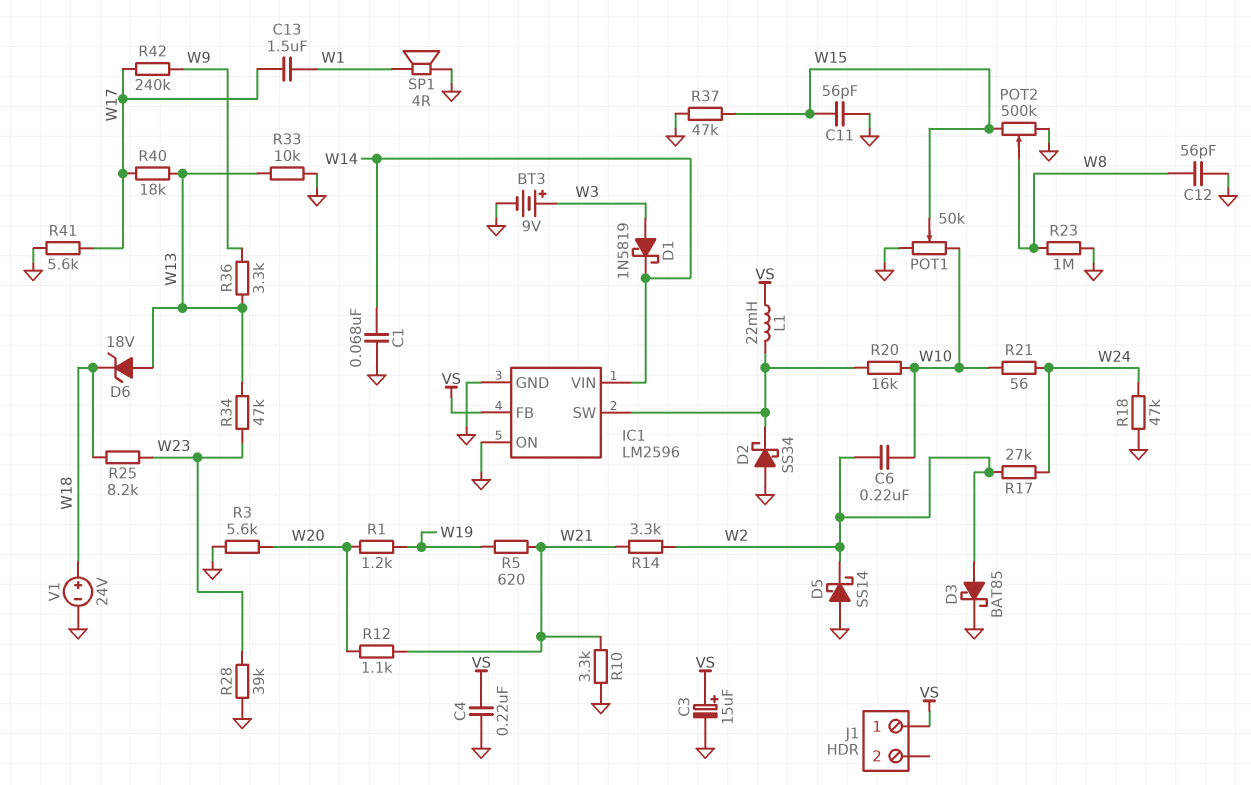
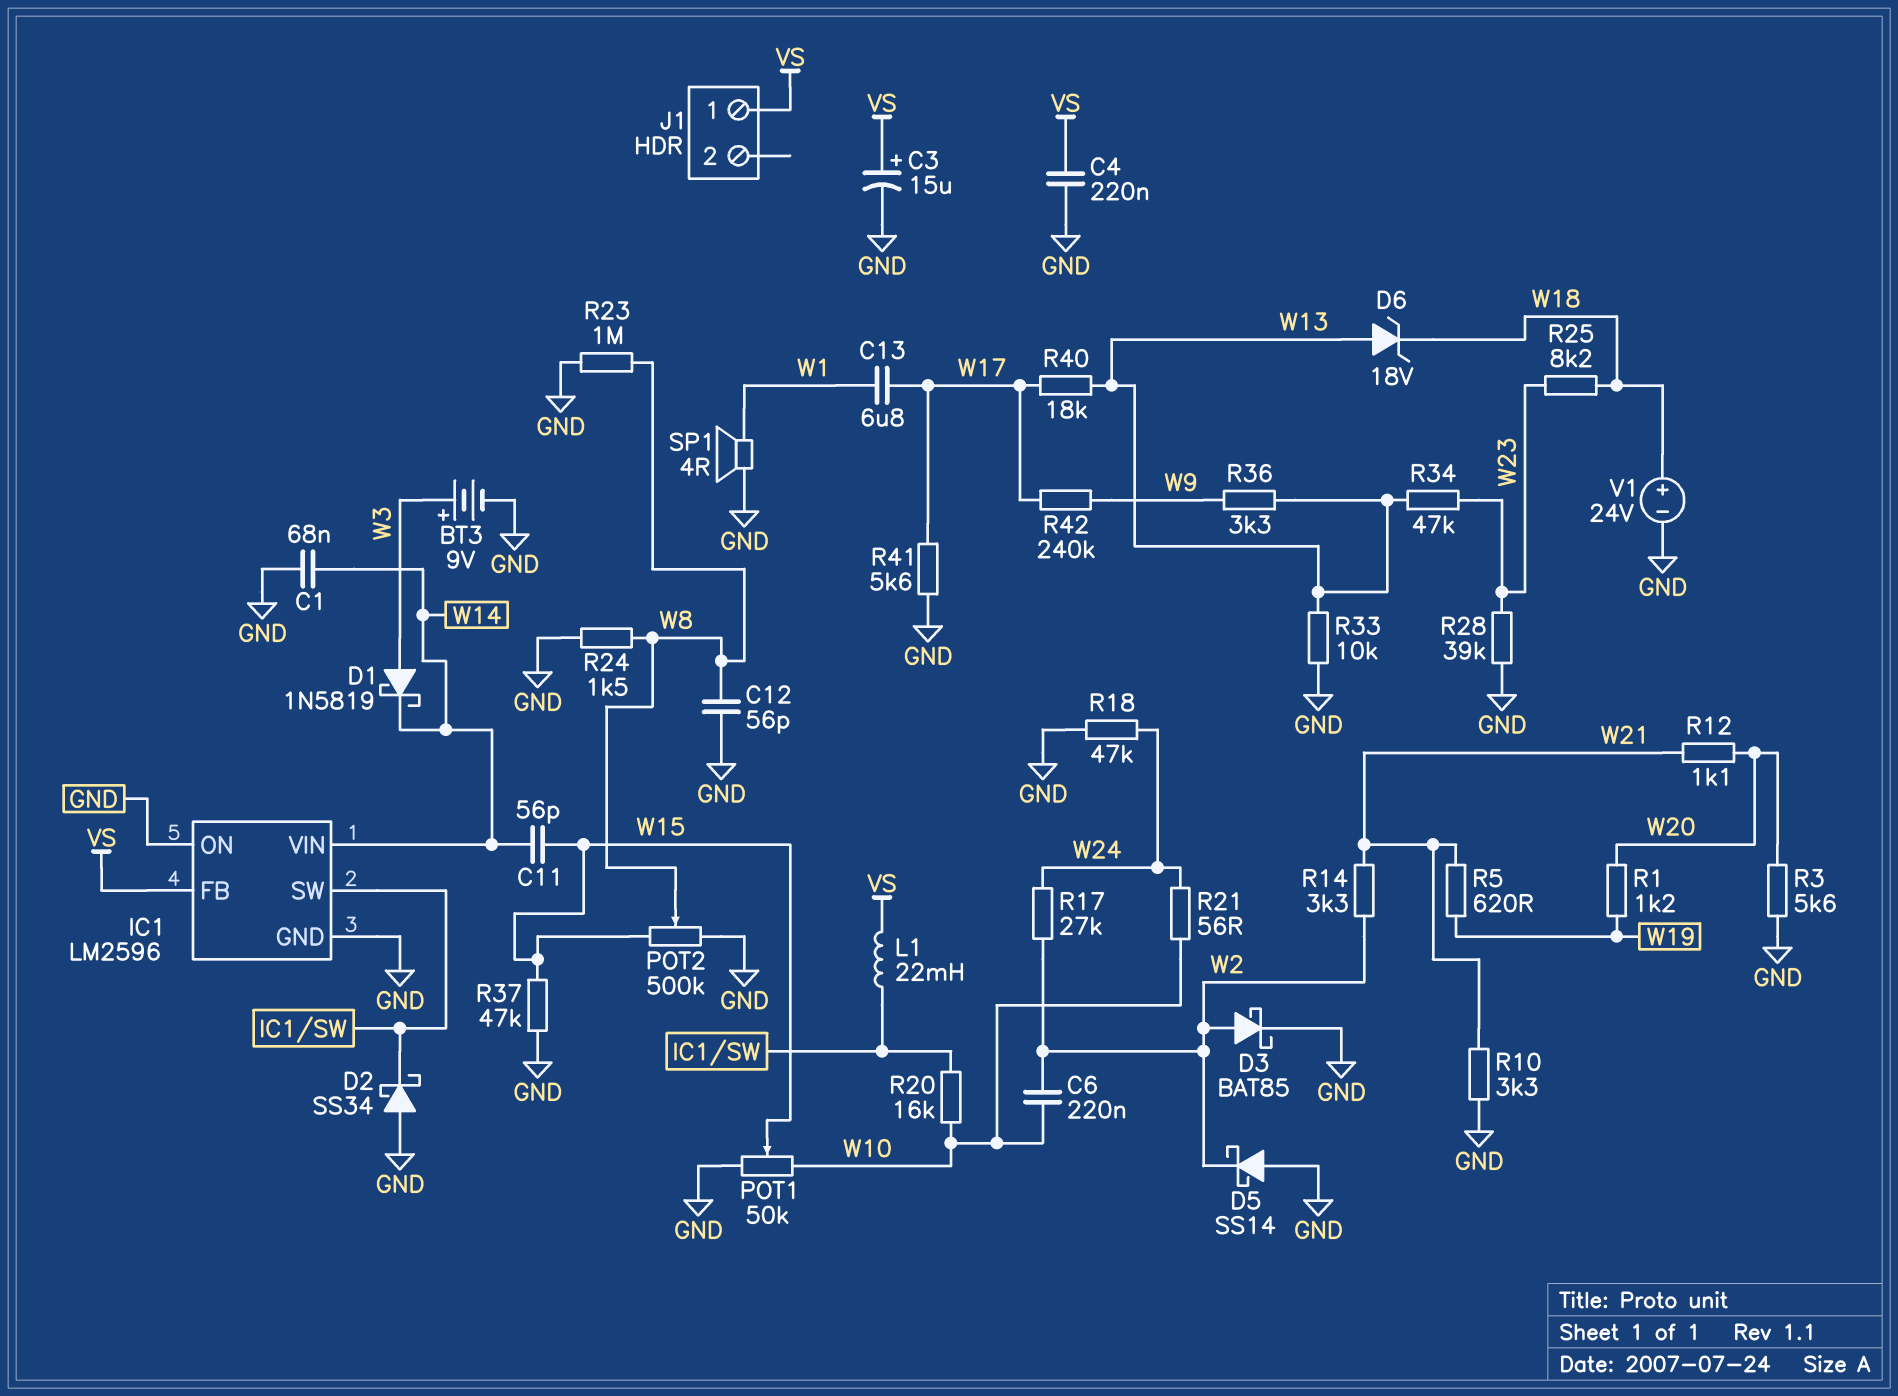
C11: 56pF (GND, W15) -> 56pF (W14, W15)
C13: 1.5uF (W1, W17) -> 6.8uF (W1, W17)
R24: none -> 1.5k (GND, W8)

